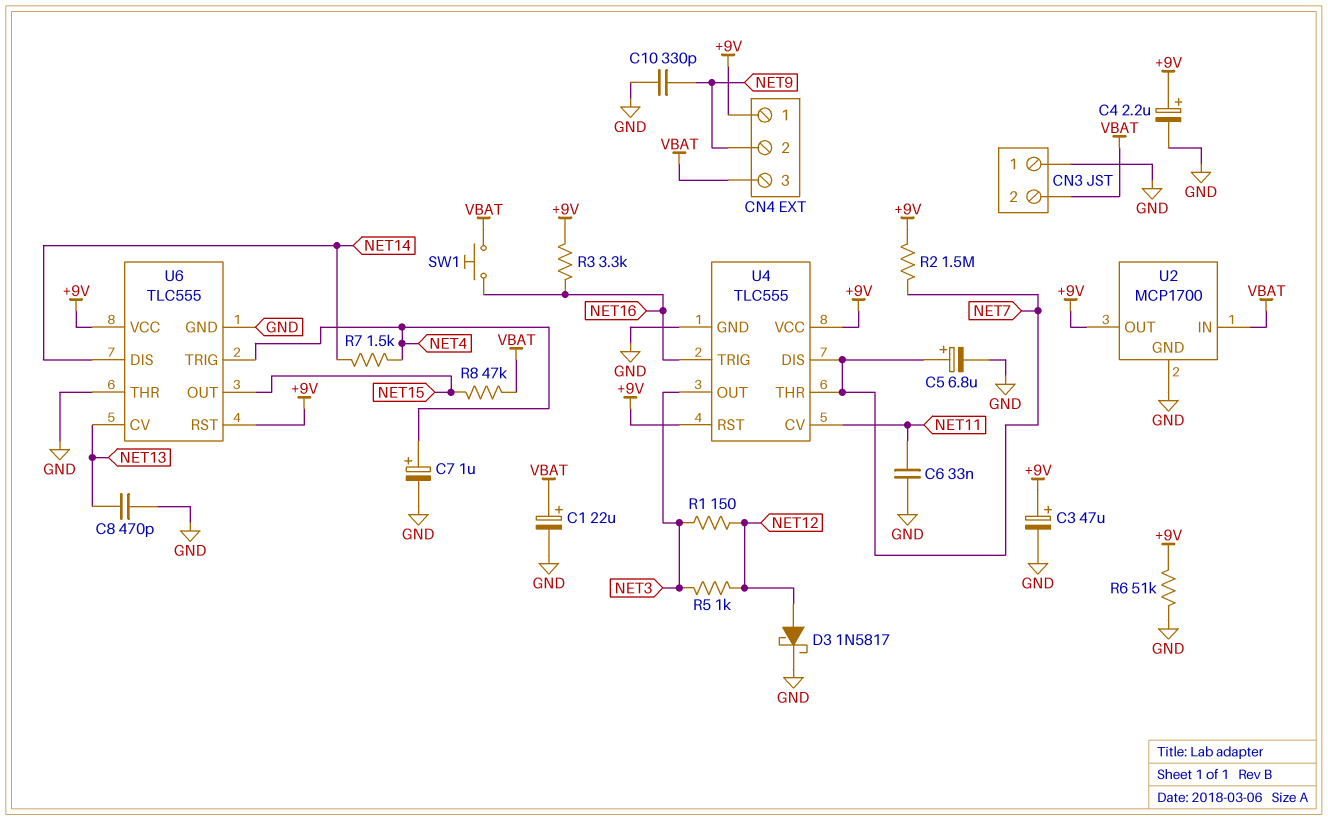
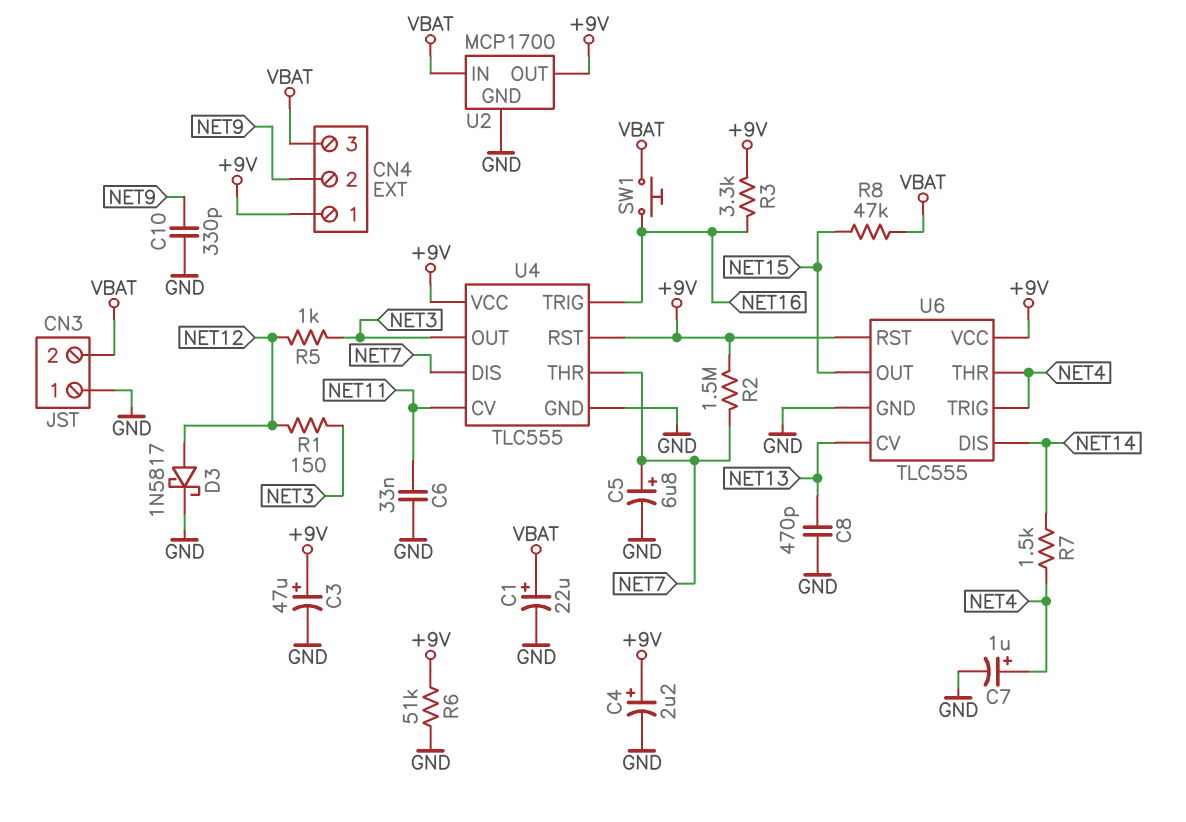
U6 pin THR: GND -> NET4

